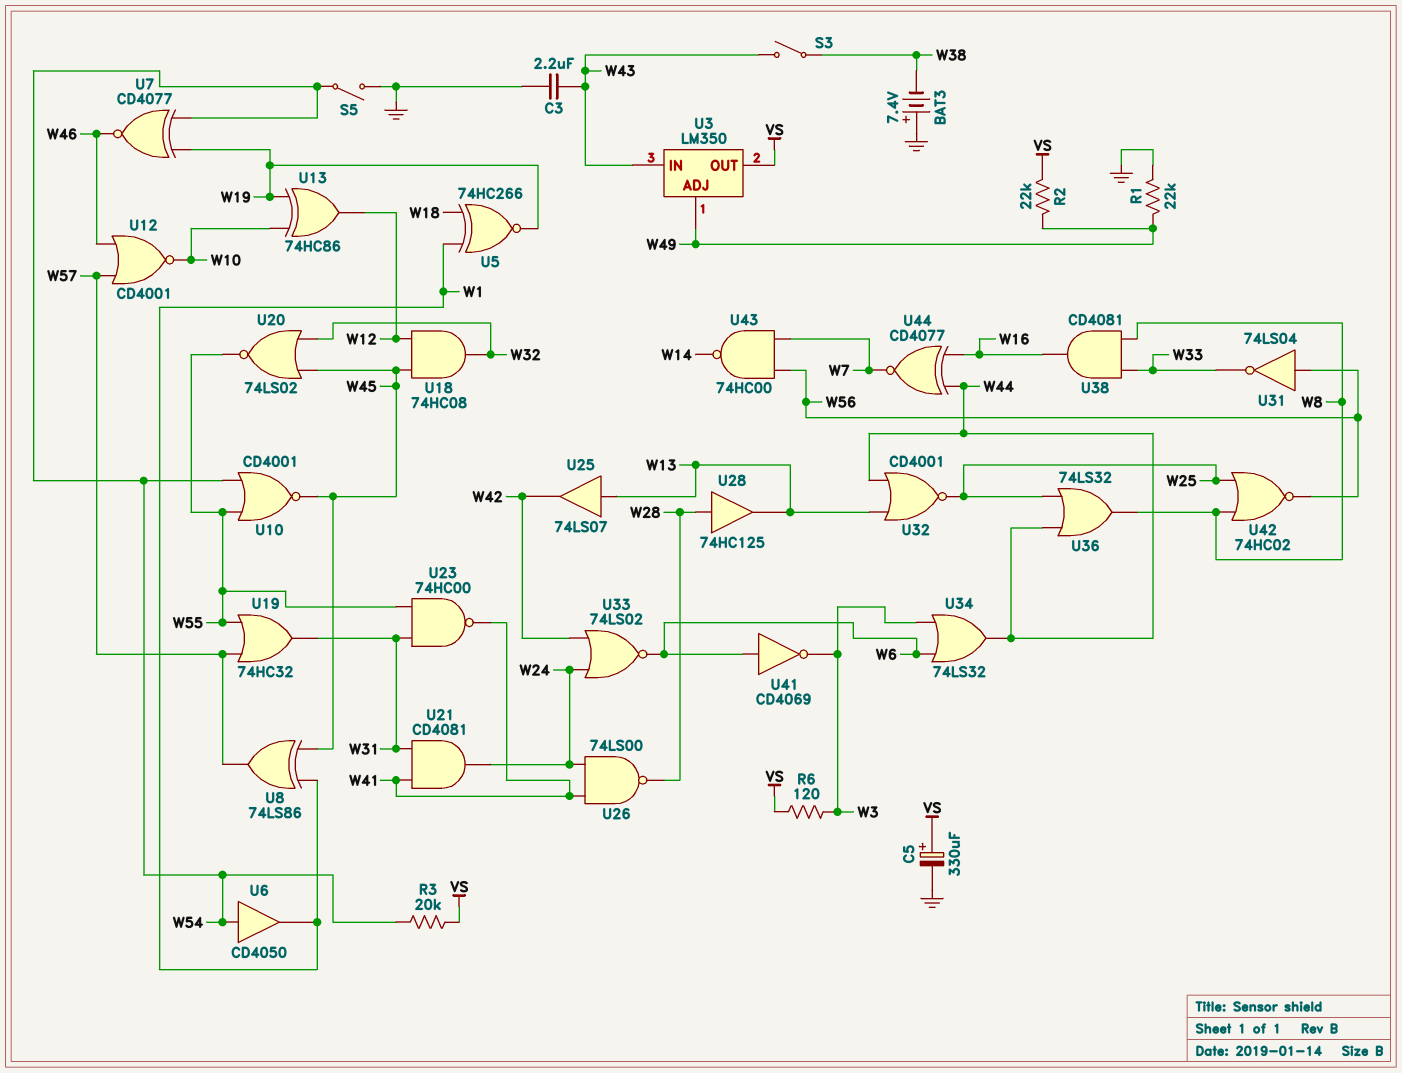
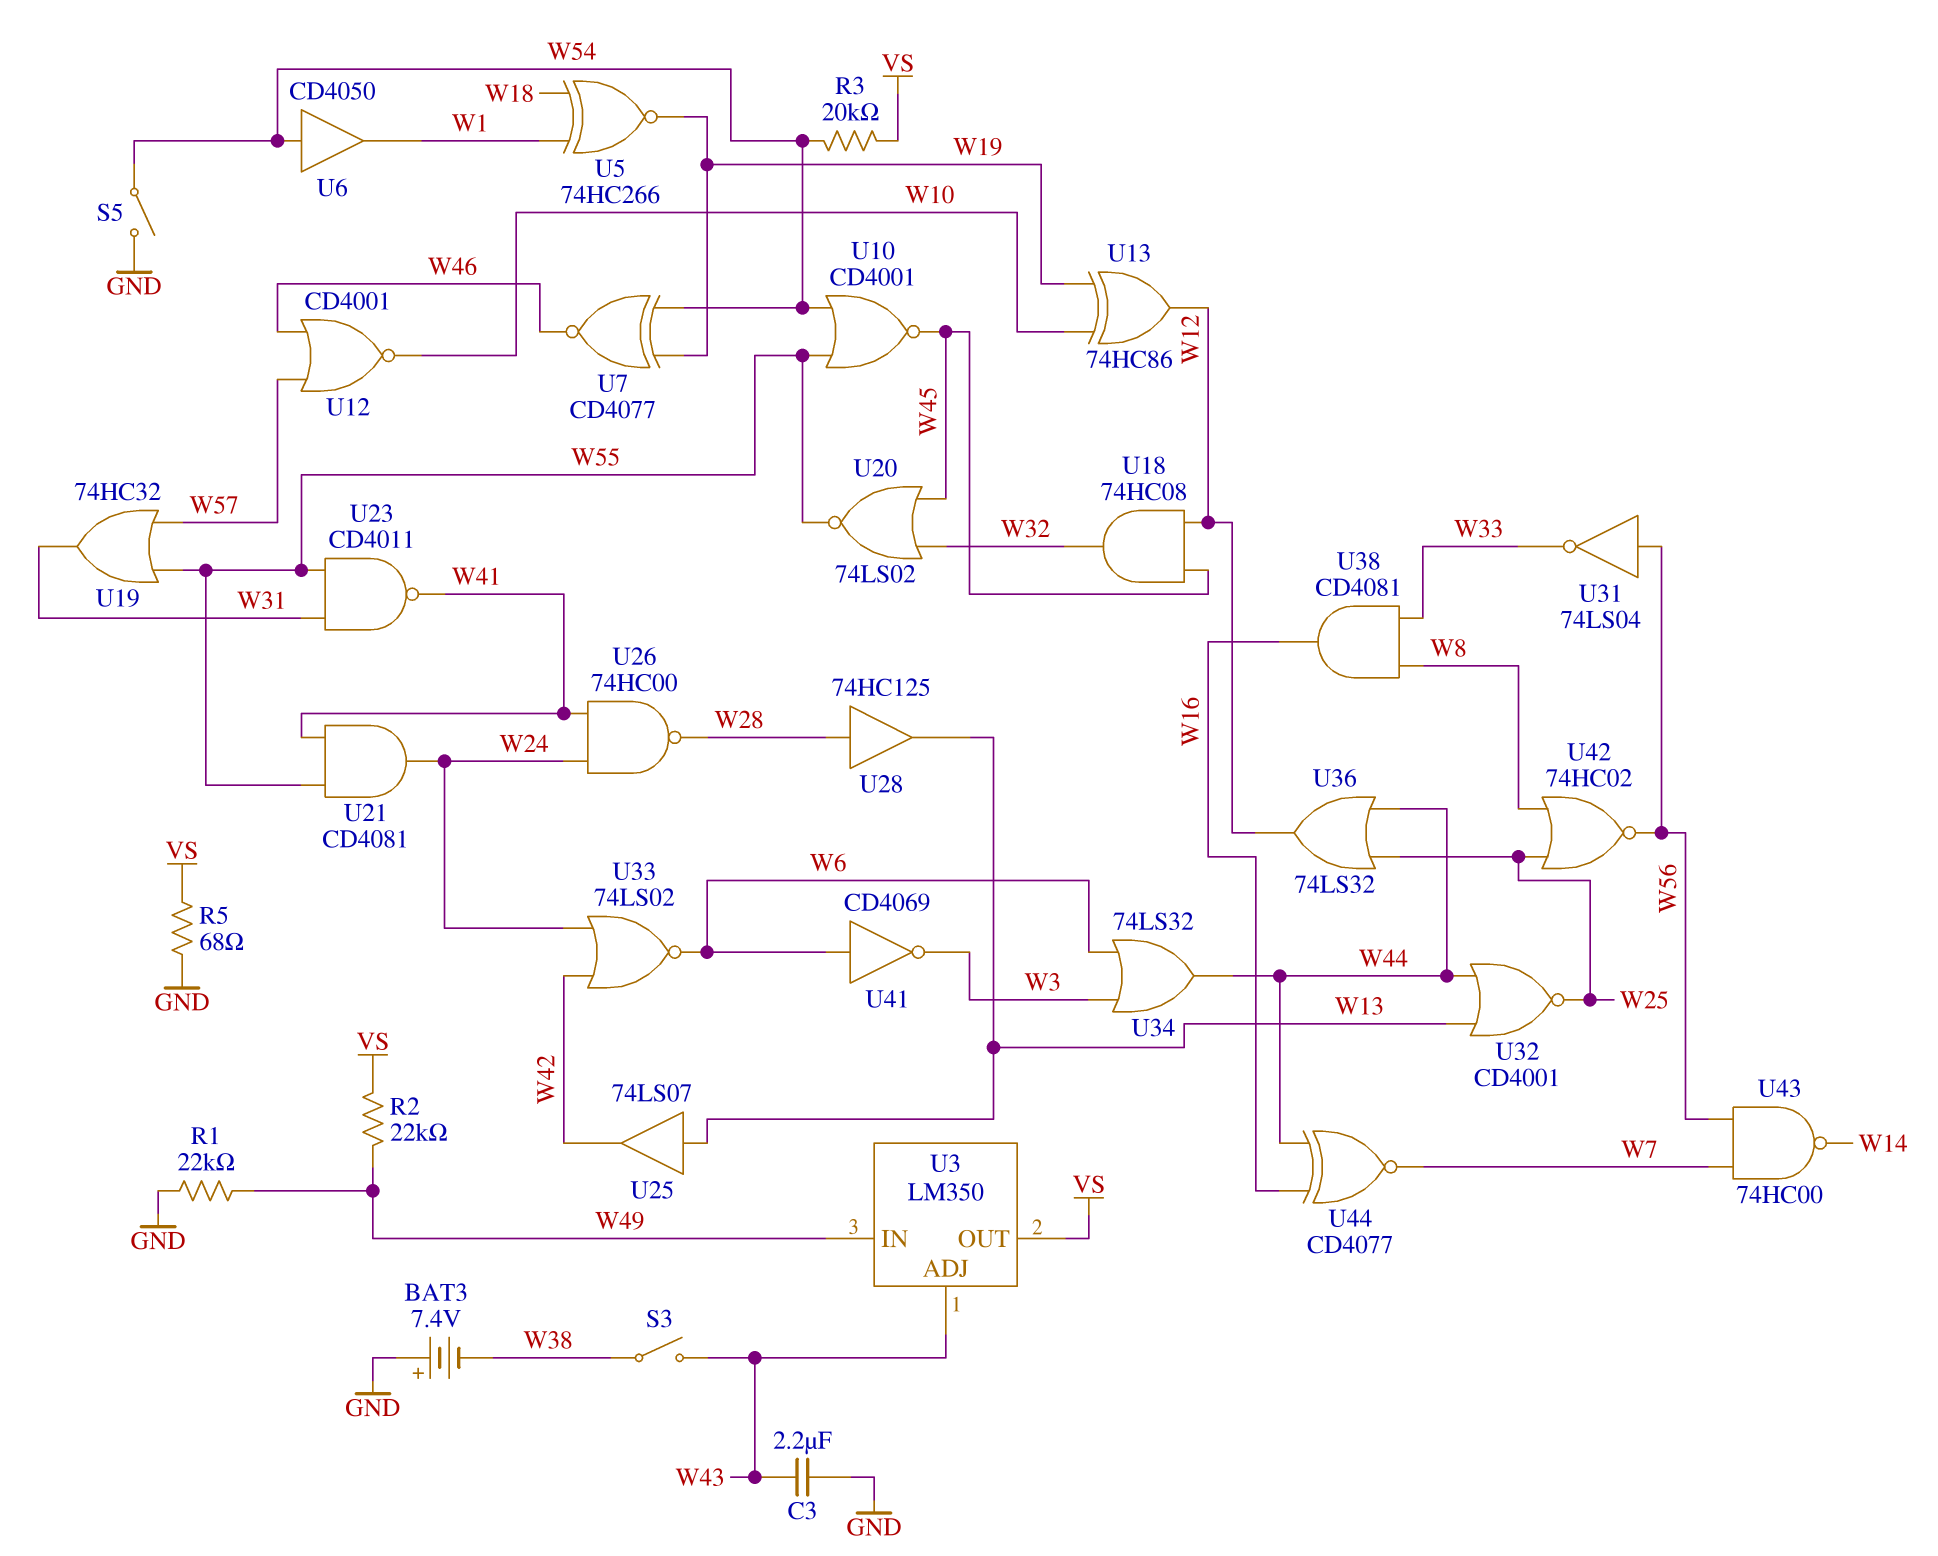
C5: 330uF (plus VS, minus GND) -> none
R5: none -> 68 (GND, VS)
R6: 120 (VS, W3) -> none
U3 pin ADJ: W49 -> W43
U3 pin IN: W43 -> W49
U8: XOR 74LS86 (in W1, in W45, out W57) -> none
U21: AND CD4081 (in W31, in W41, out W24) -> AND CD4081 (in W41, in W55, out W24)
U23: NAND 74HC00 (in W31, in W55, out W41) -> NAND CD4011 (in W31, in W55, out W41)
U26: NAND 74LS00 (in W24, in W41, out W28) -> NAND 74HC00 (in W24, in W41, out W28)
U36: OR 74LS32 (in W25, in W44, out W8) -> OR 74LS32 (in W25, in W44, out W12)

